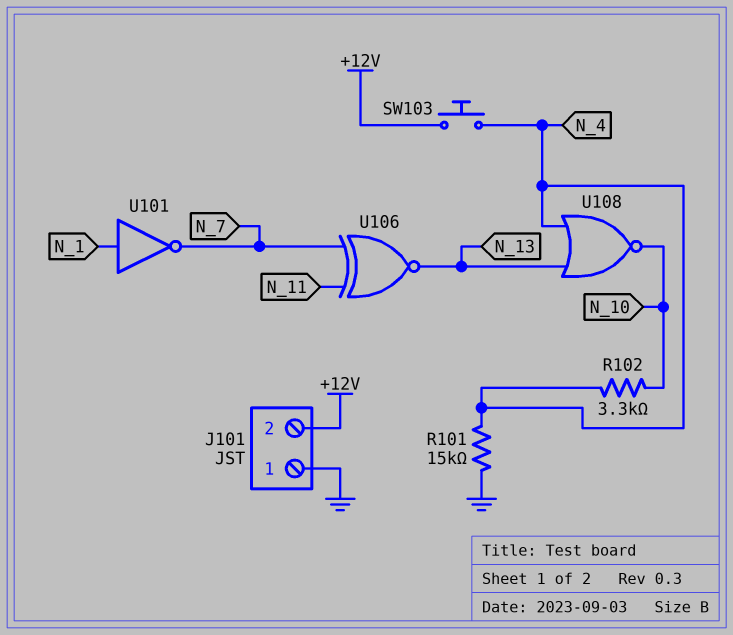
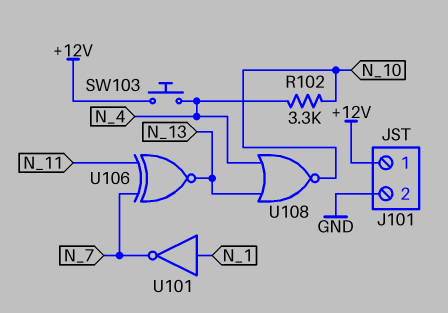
J101 pin 1: GND -> +12V
J101 pin 2: +12V -> GND
R101: 15k (GND, N_4) -> none

